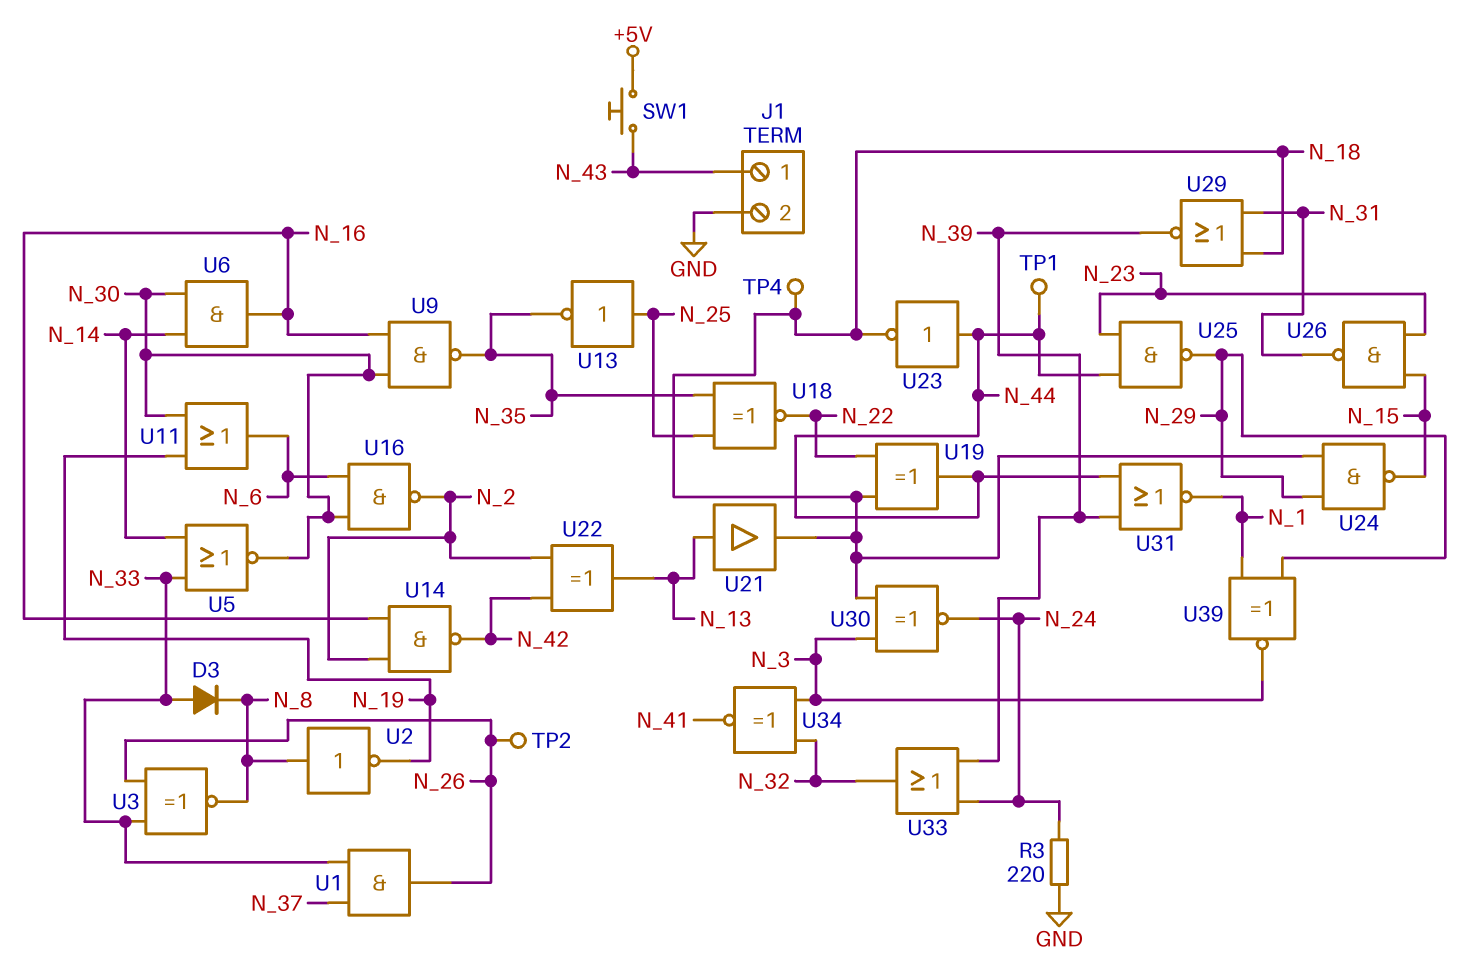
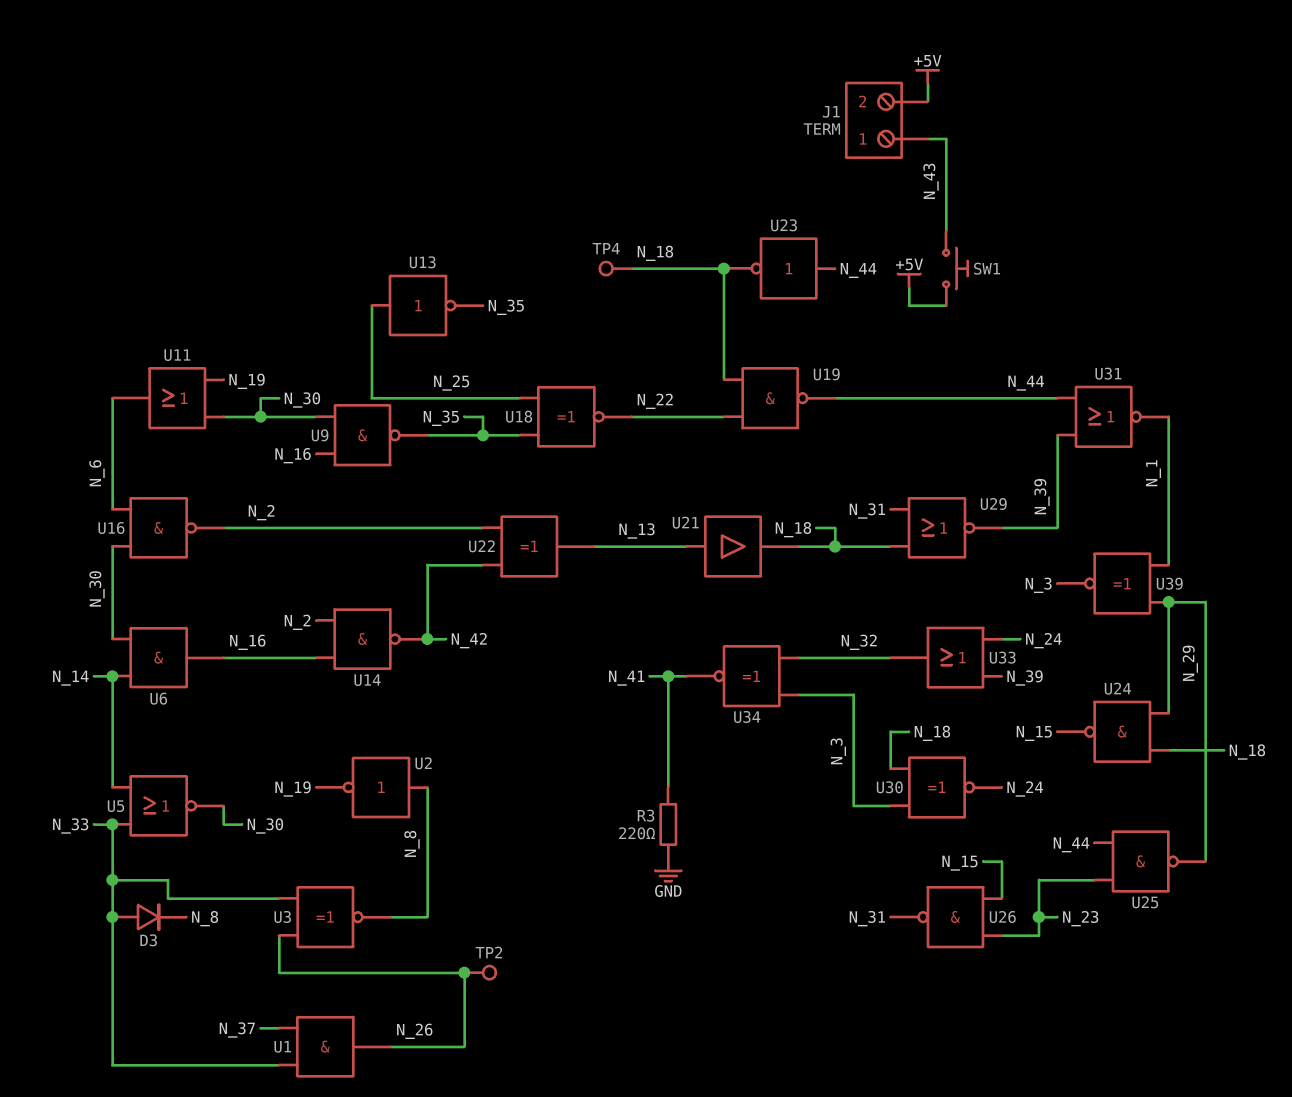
J1 pin 2: GND -> +5V
R3: 220 (GND, N_24) -> 220 (GND, N_41)
TP1: test point (N_44) -> none
U19: XOR (in N_18, in N_22, out N_44) -> NAND (in N_18, in N_22, out N_44)

